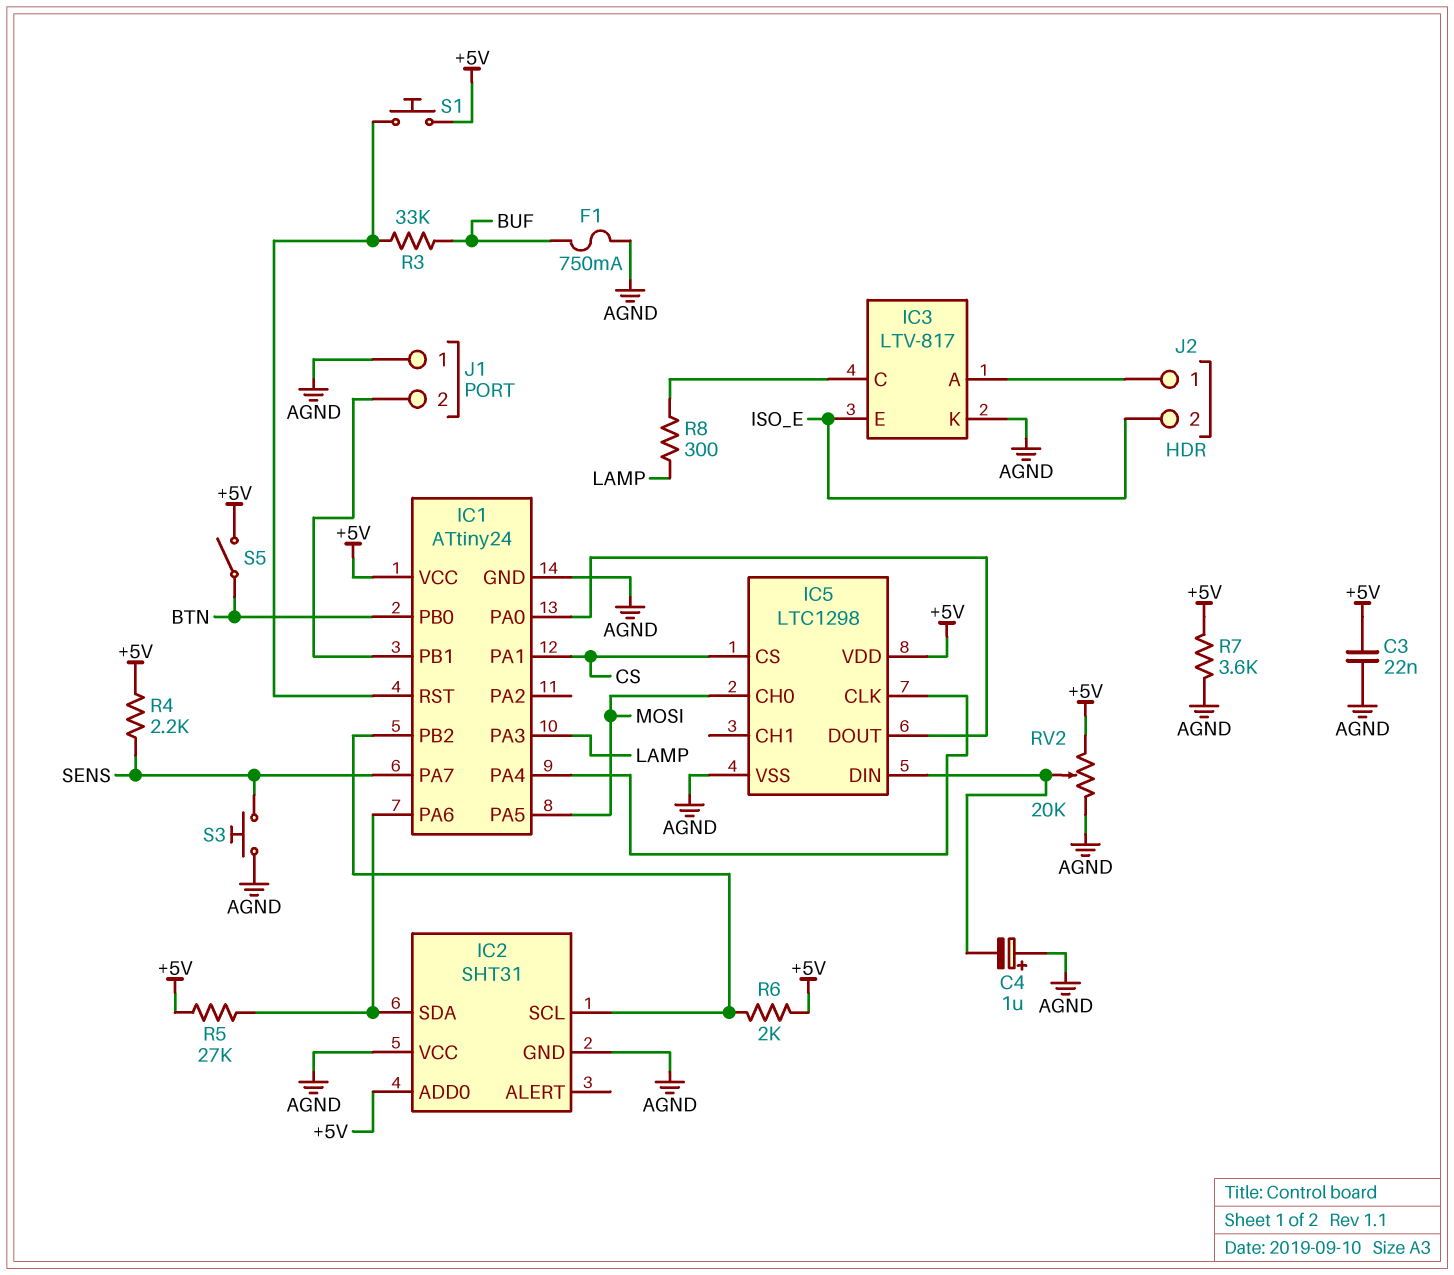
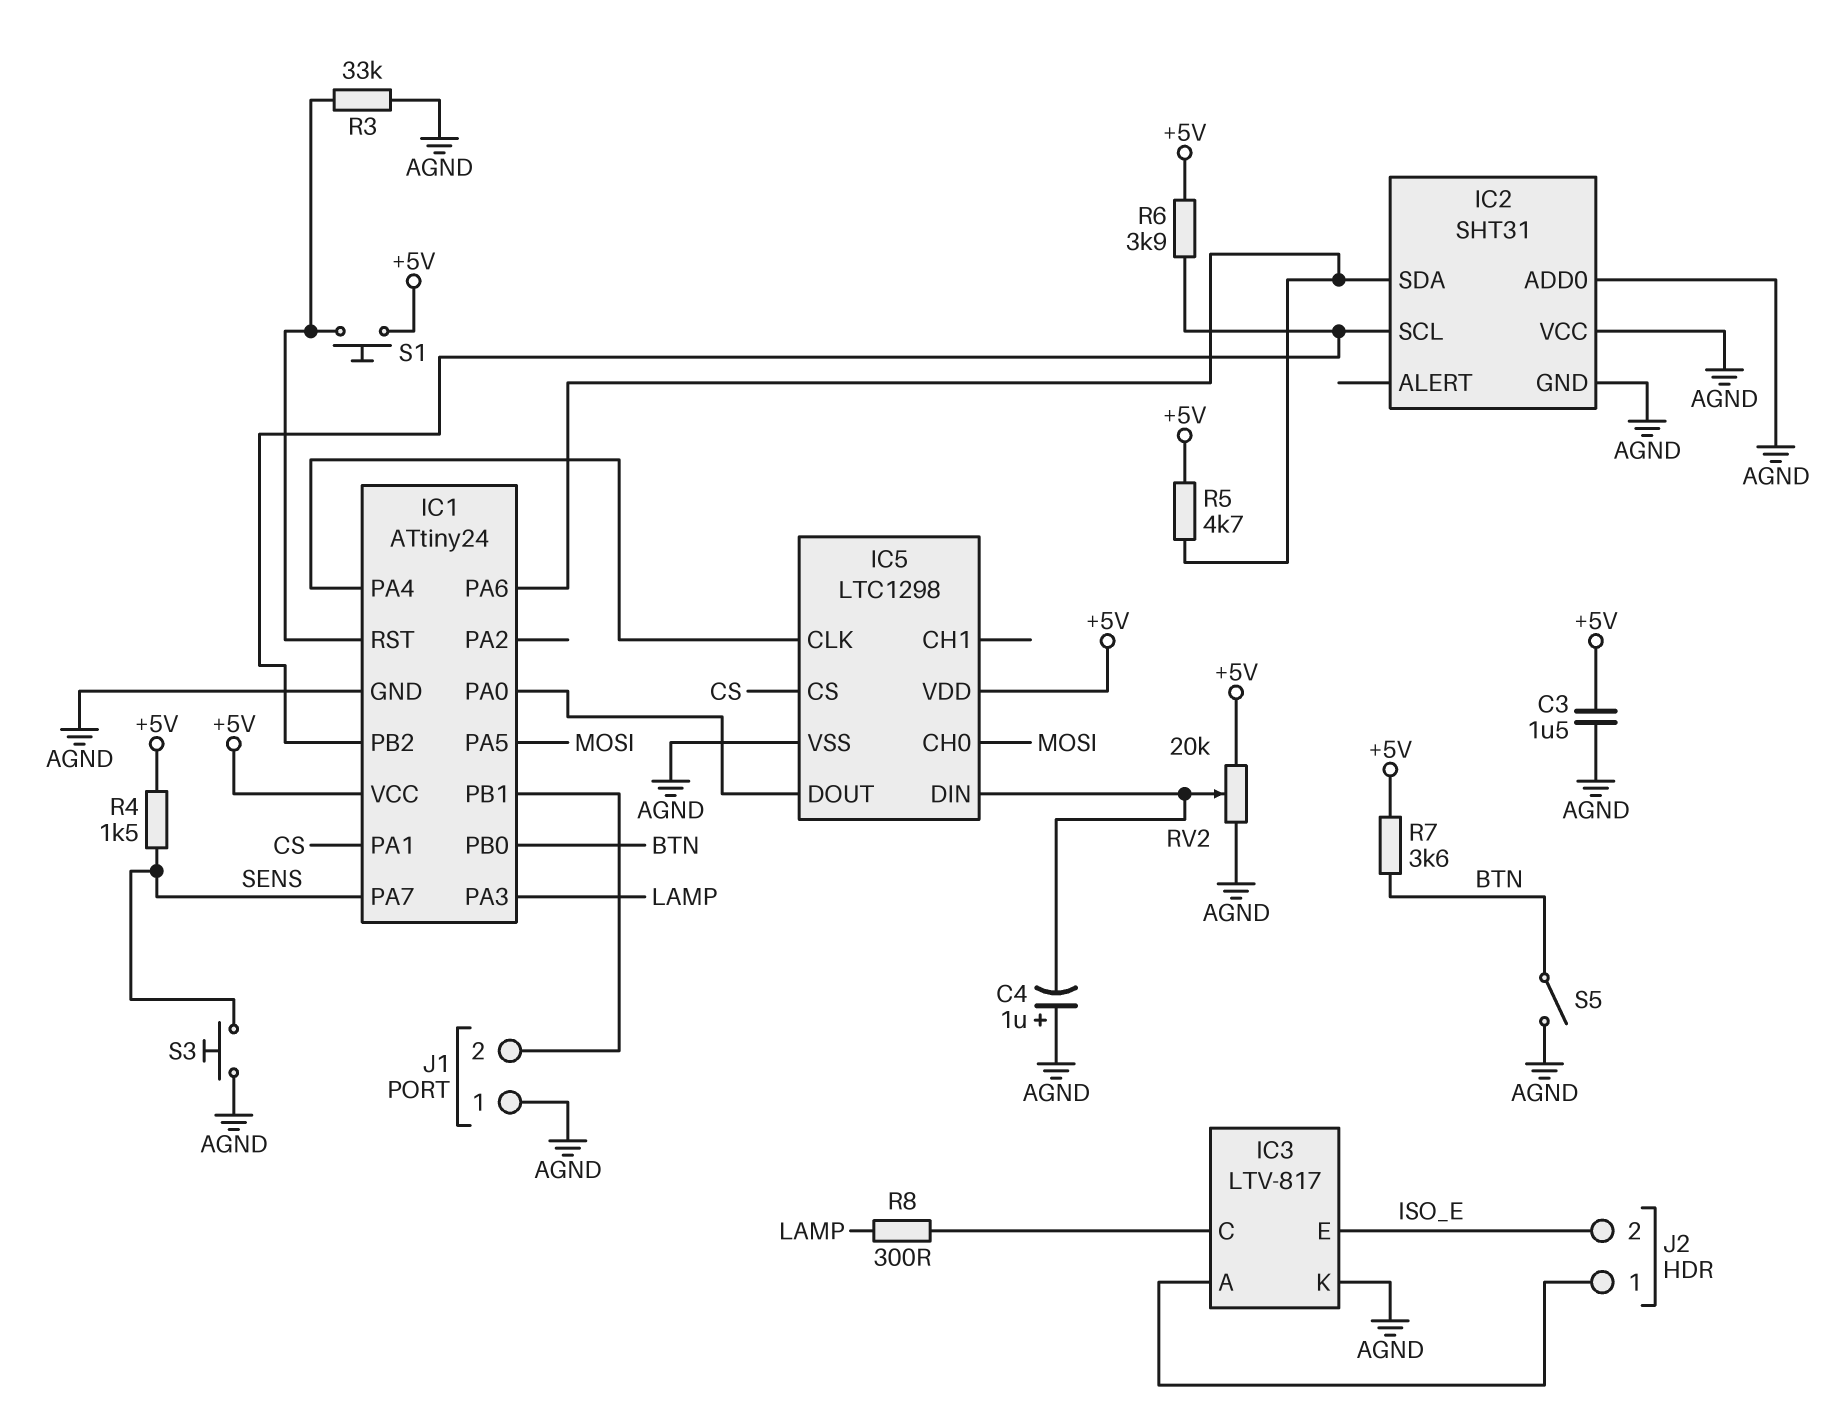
C3: 22nF (+5V, AGND) -> 1.5uF (+5V, AGND)
F1: 750mA (AGND, BUF) -> none
IC2 pin ADD0: +5V -> AGND
R3: 33k (BUF, IC1/RST) -> 33k (AGND, IC1/RST)
R4: 2.2k (+5V, SENS) -> 1.5k (+5V, SENS)
R5: 27k (+5V, IC1/PA6) -> 4.7k (+5V, IC1/PA6)
R6: 2k (+5V, IC1/PB2) -> 3.9k (+5V, IC1/PB2)
R7: 3.6k (+5V, AGND) -> 3.6k (+5V, BTN)
S5: switch (+5V, BTN) -> switch (AGND, BTN)

